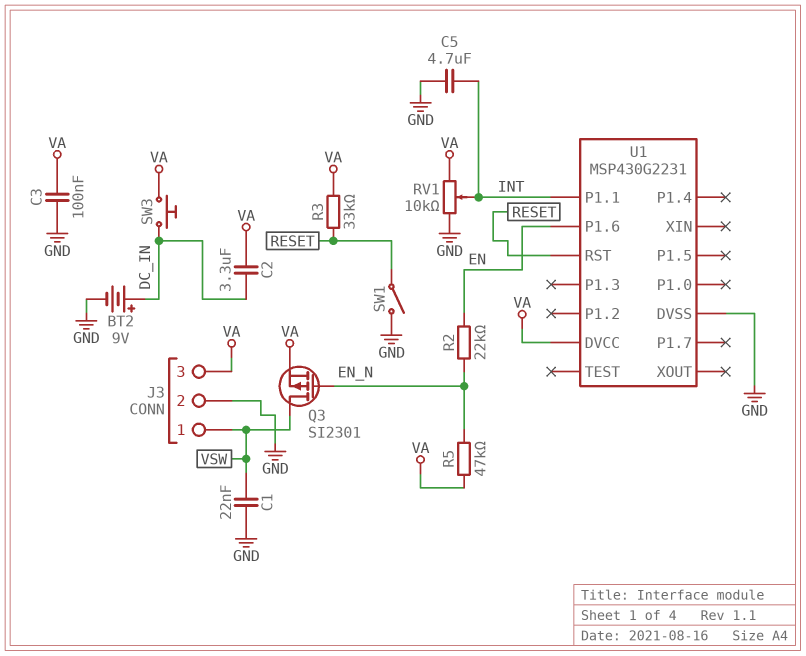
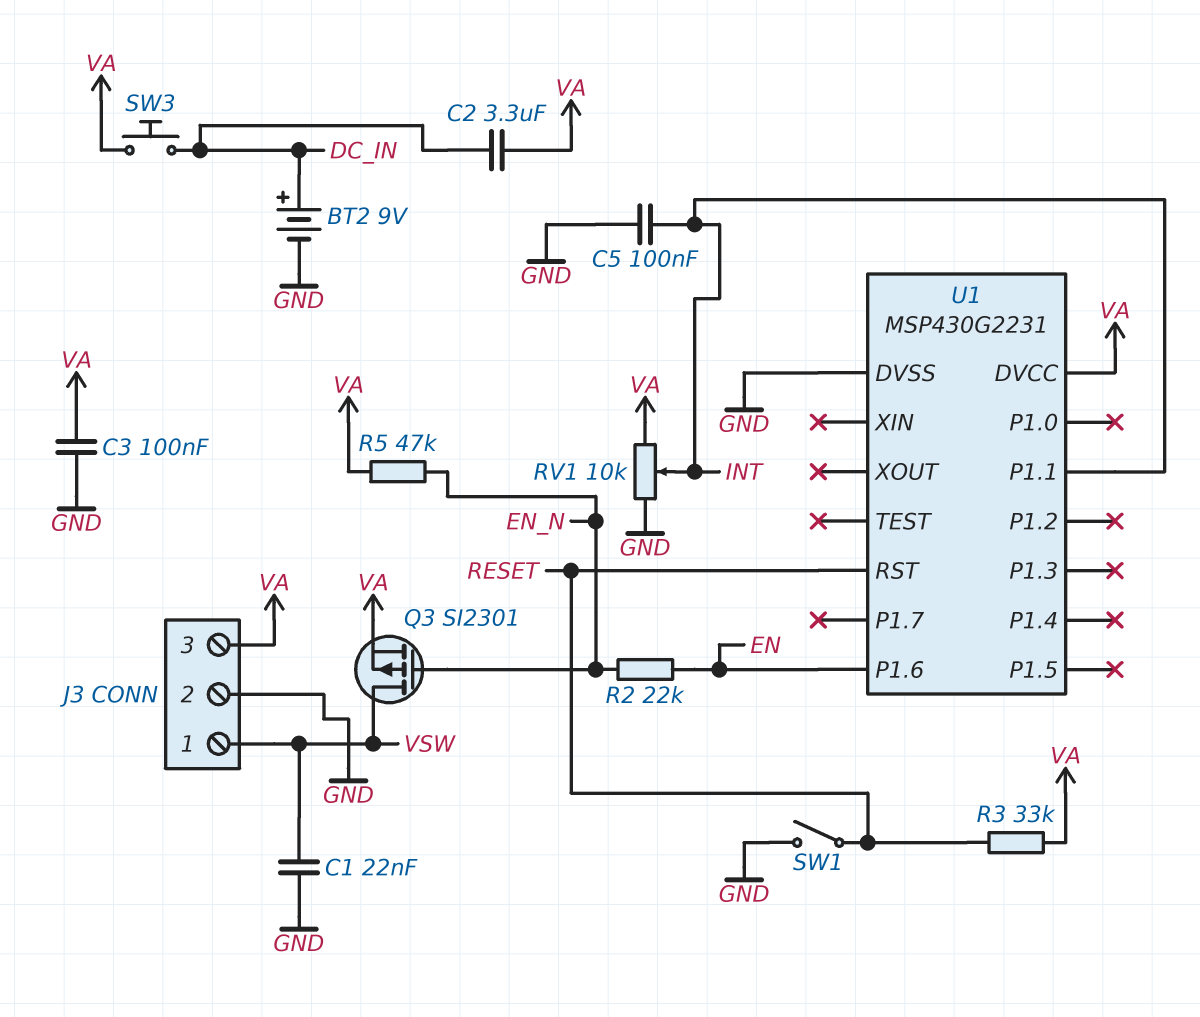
C5: 4.7uF (GND, INT) -> 100nF (GND, INT)

